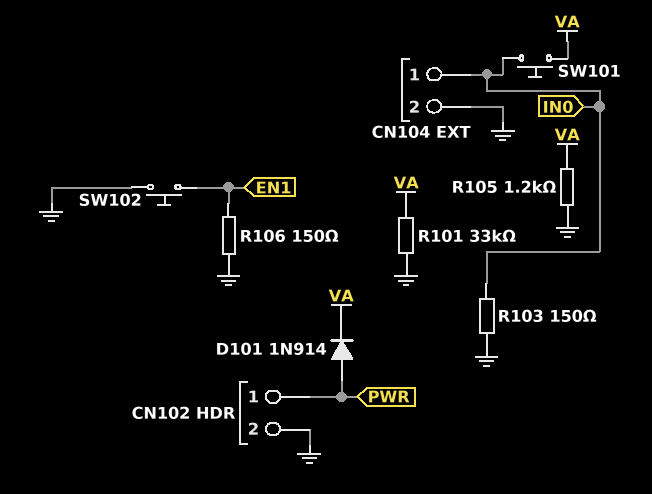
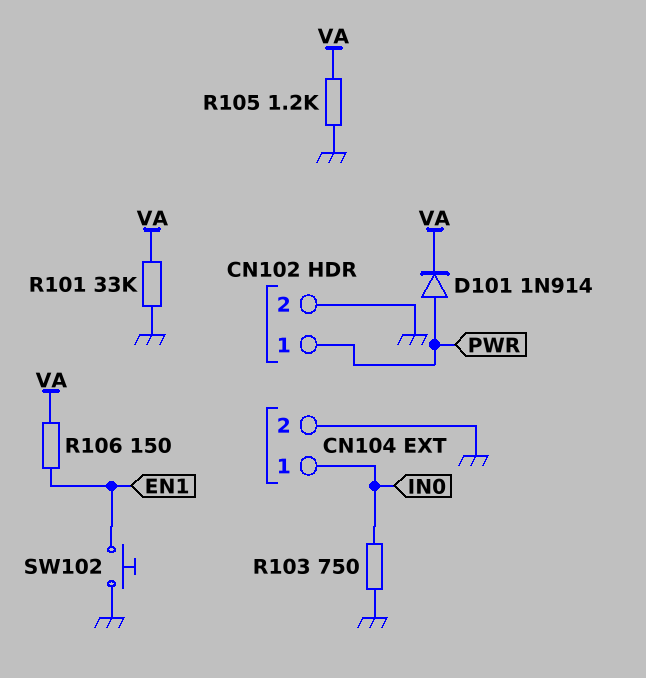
R103: 150 (GND, IN0) -> 750 (GND, IN0)
R106: 150 (EN1, GND) -> 150 (EN1, VA)
SW101: button (IN0, VA) -> none

